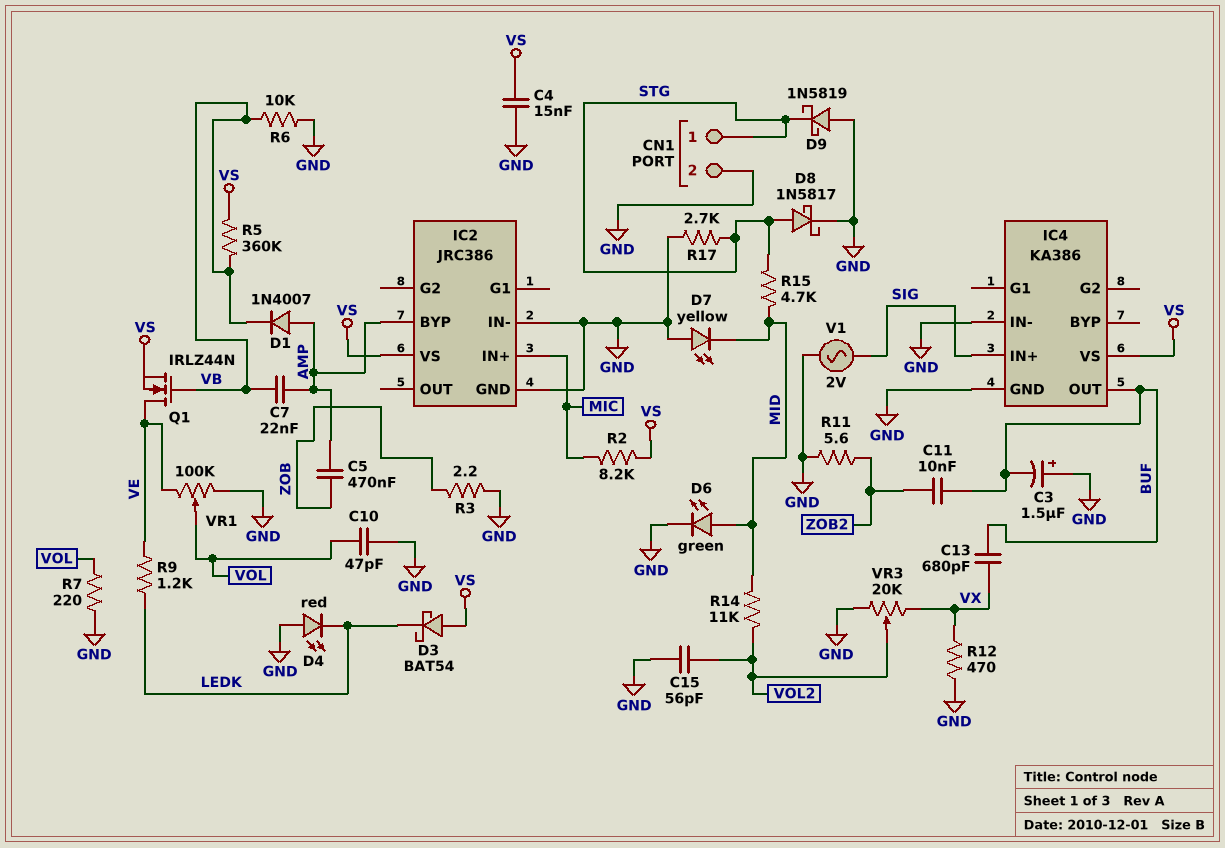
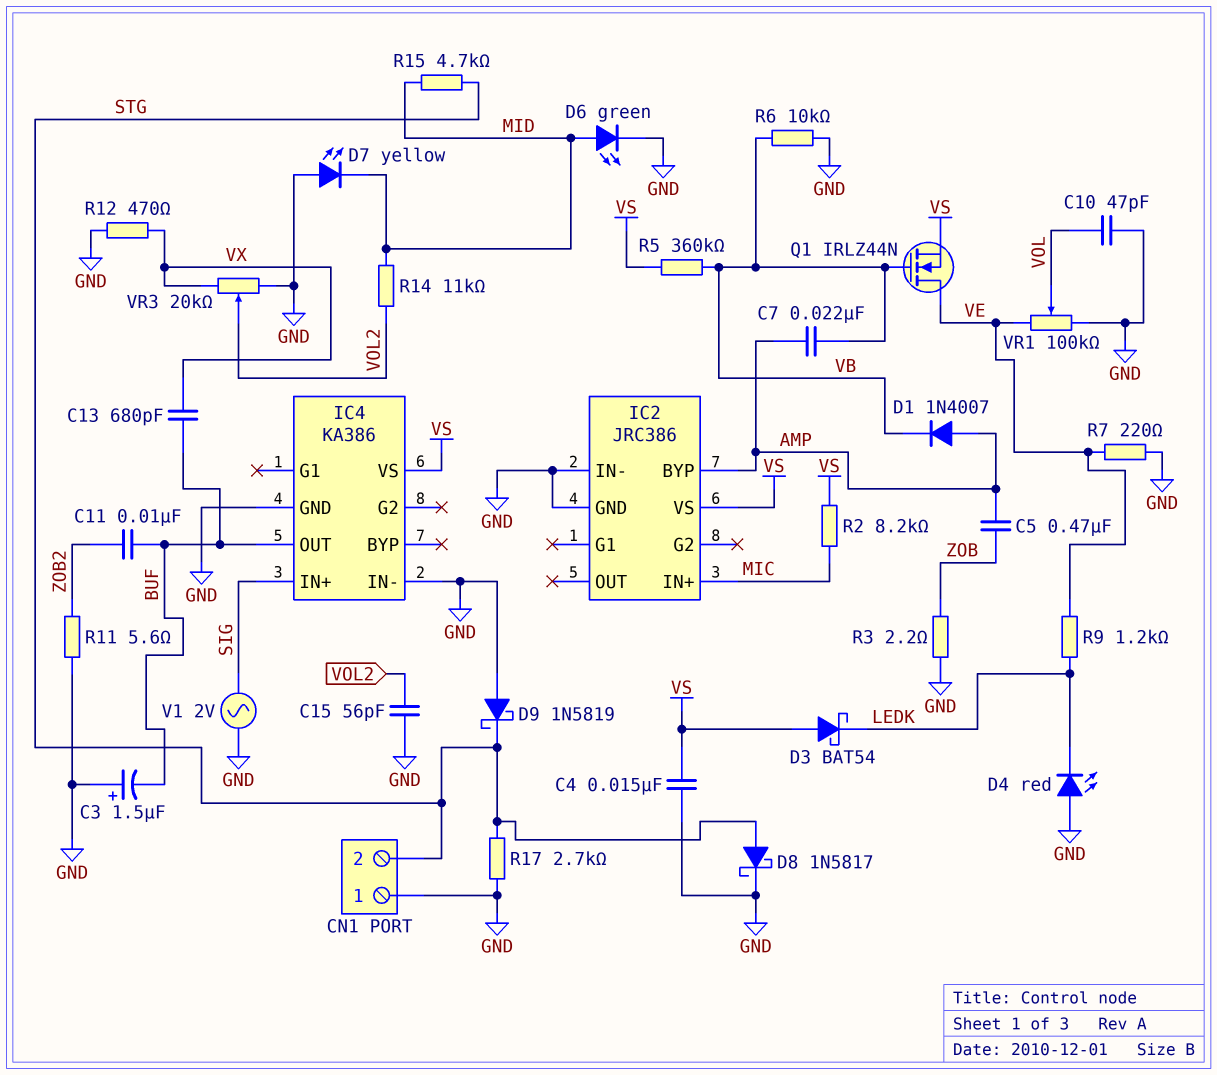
CN1 pin 1: STG -> GND
CN1 pin 2: GND -> STG
R7: 220 (GND, VOL) -> 220 (GND, VE)

